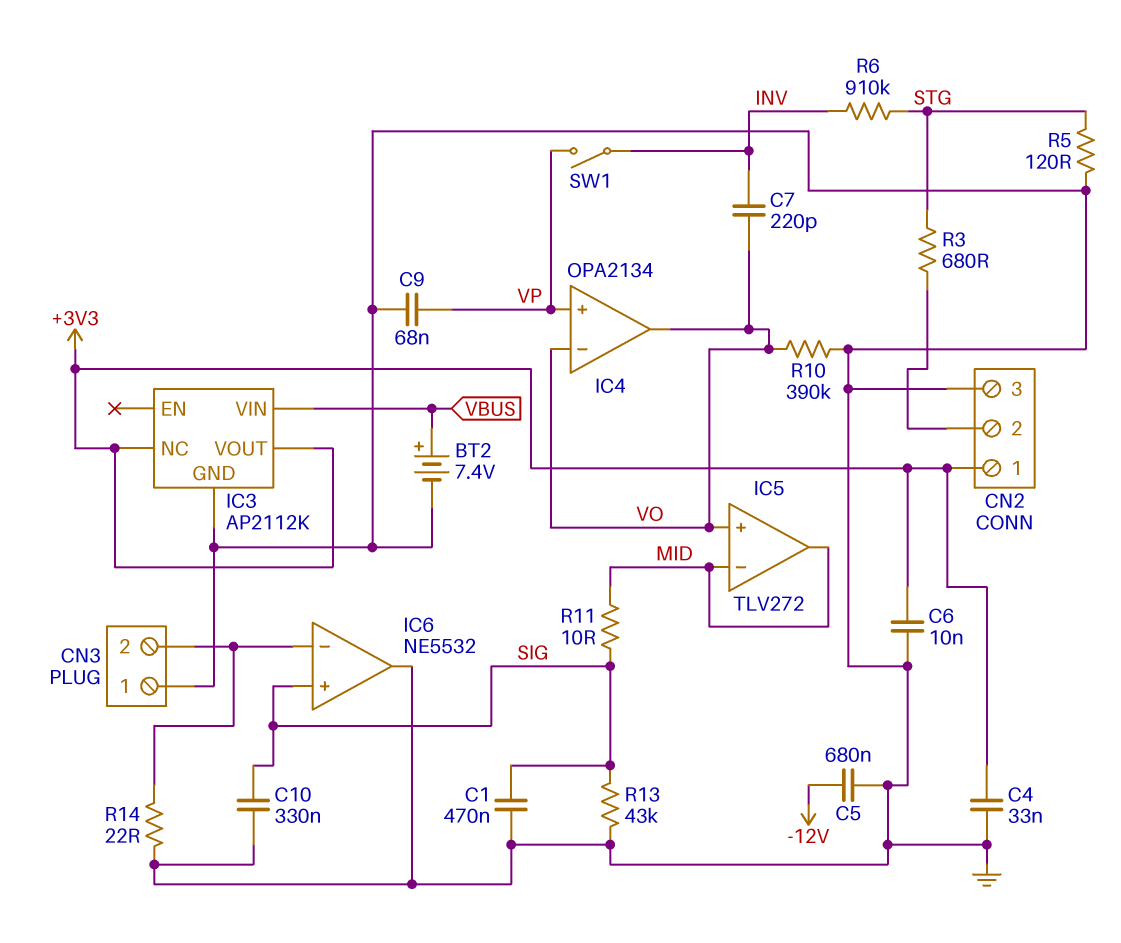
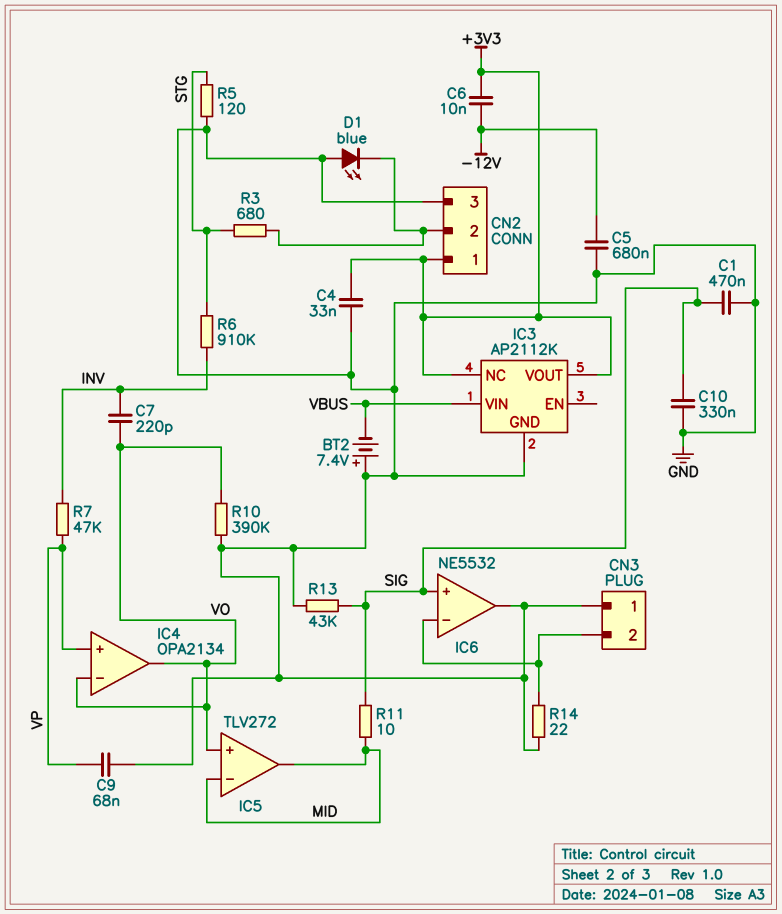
BT2: 7.4V (plus VBUS, minus GND) -> 7.4V (plus GND, minus VBUS)
C6: 10nF (+3V3, GND) -> 10nF (+3V3, -12V)
D1: none -> LED blue (A GND, K CN2/2)
R7: none -> 47k (INV, VP)
SW1: switch (INV, VP) -> none

